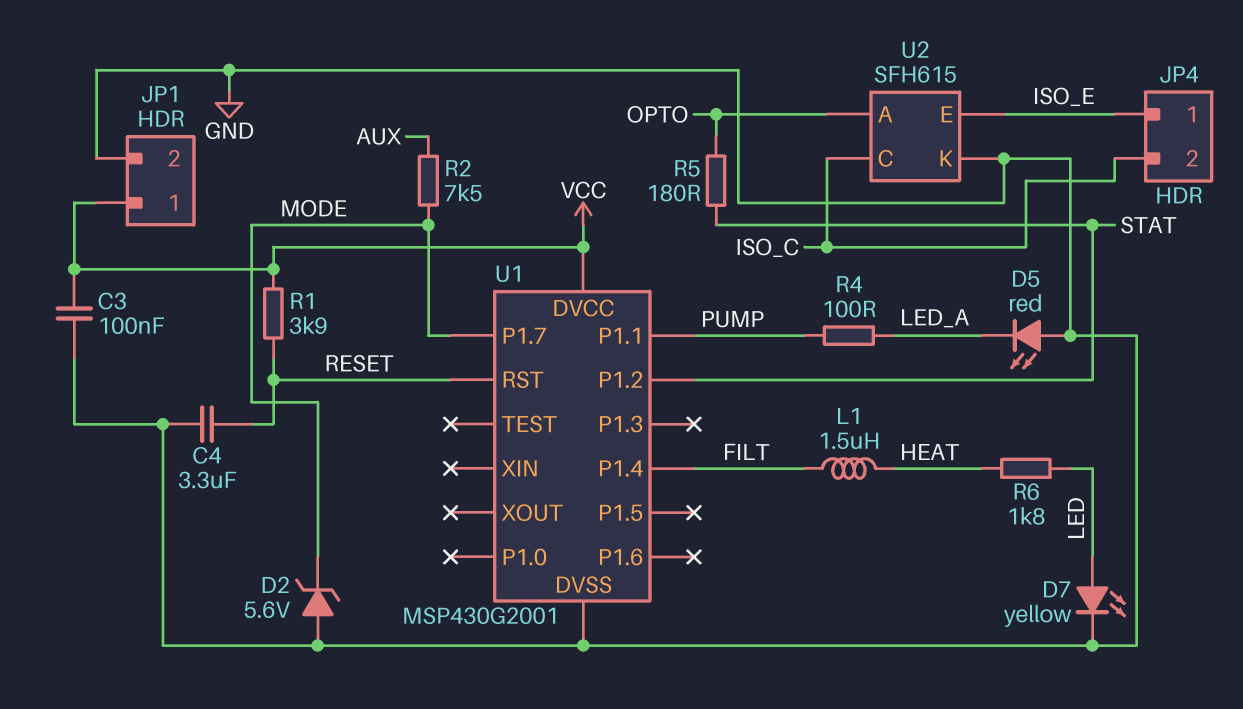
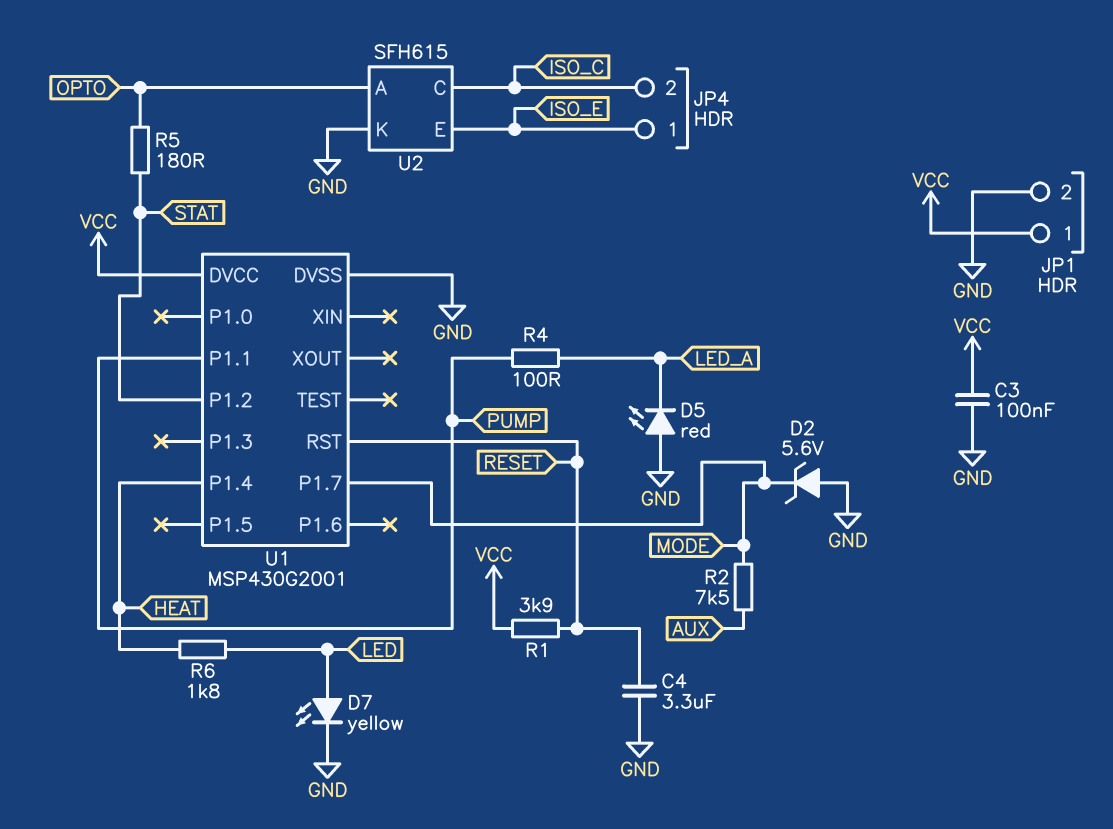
L1: 1.5uH (FILT, HEAT) -> none
U1 pin P1.4: FILT -> HEAT

